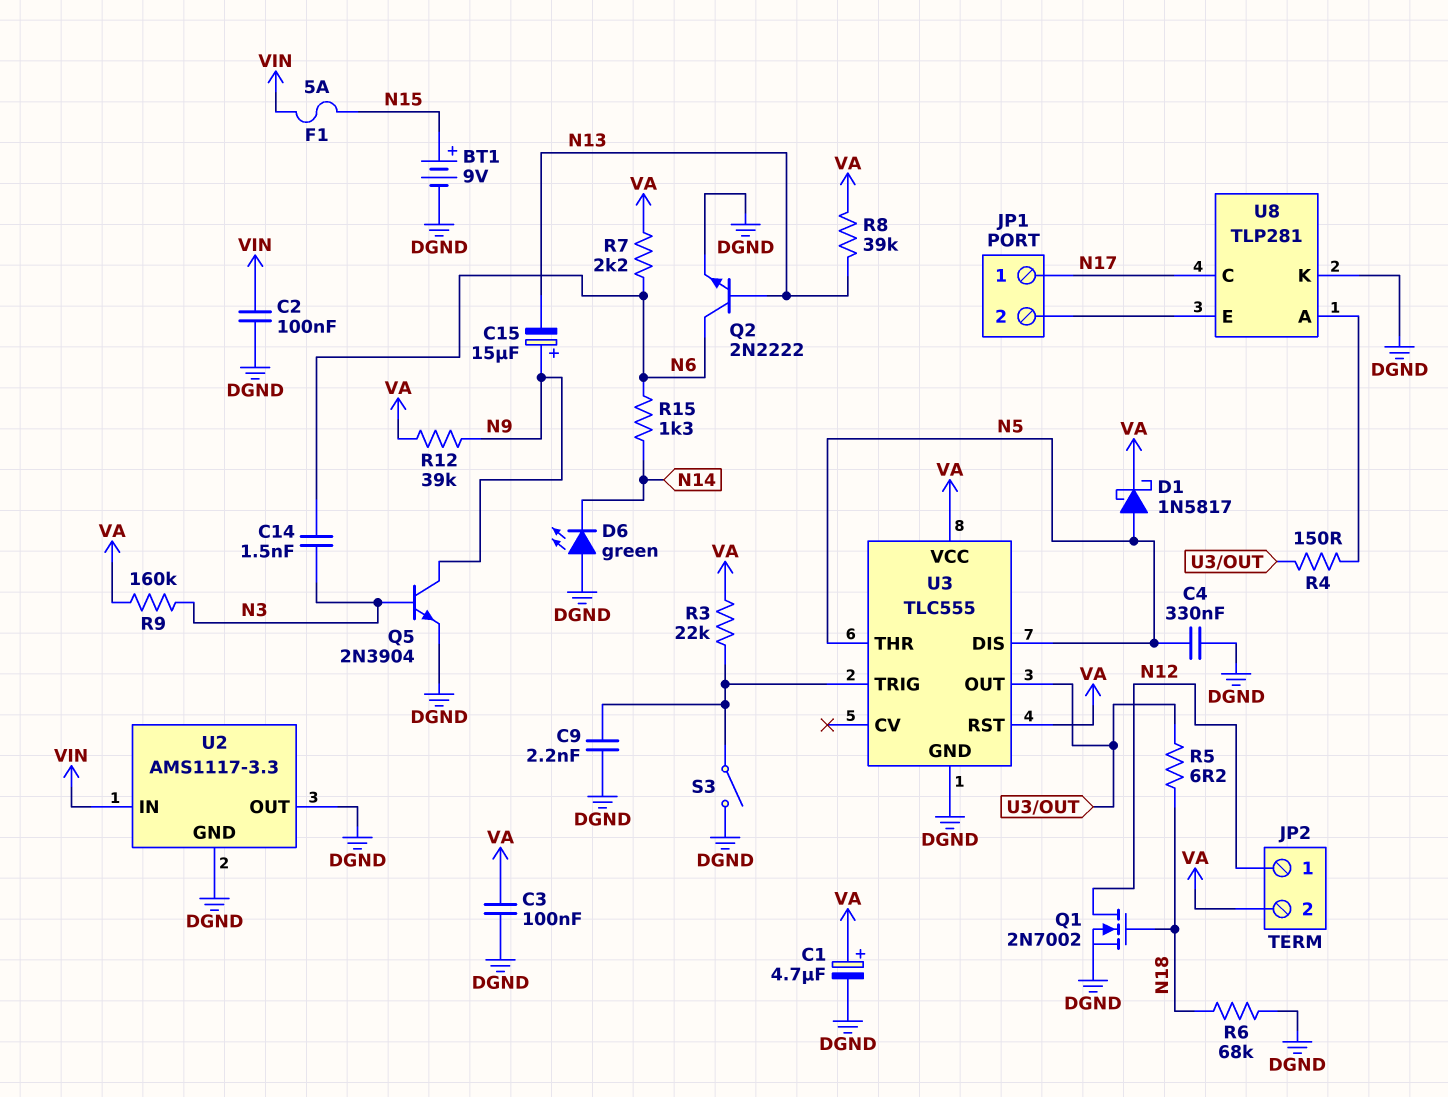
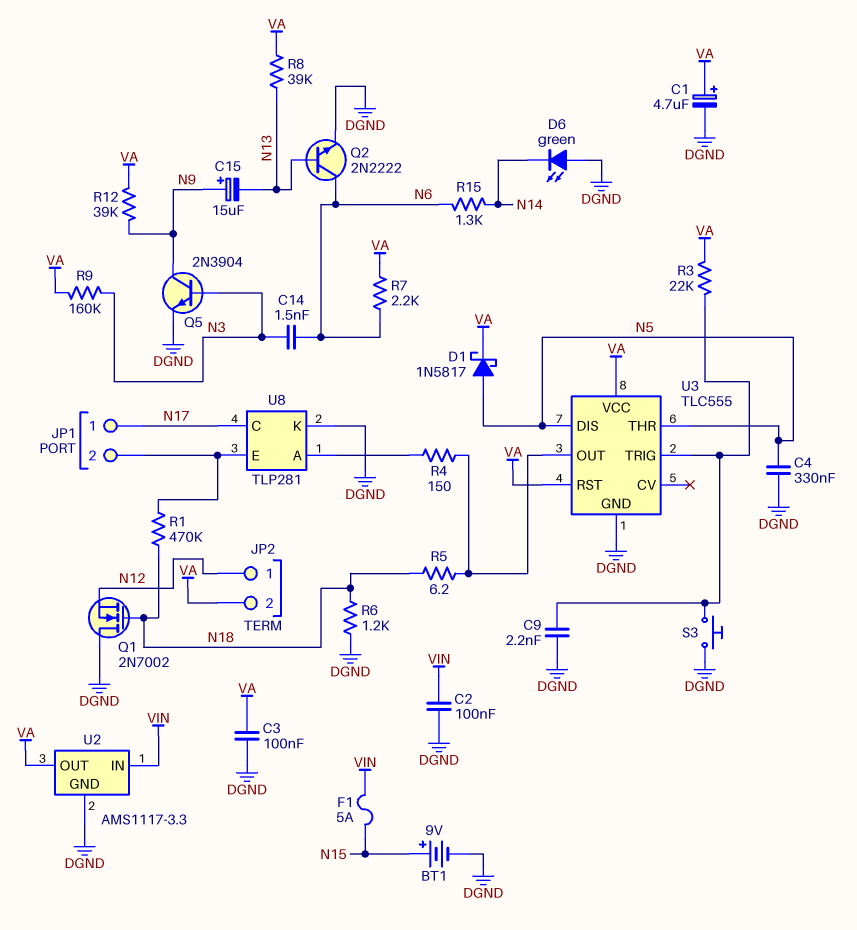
Q1: NMOS 2N7002 (G N18, D N12, S DGND) -> NMOS 2N7002 (G N18, D DGND, S N12)
R1: none -> 470k (JP1/2, N18)
R6: 68k (DGND, N18) -> 1.2k (DGND, N18)
S3: switch (DGND, U3/TRIG) -> button (DGND, U3/TRIG)
U2 pin OUT: DGND -> VA

